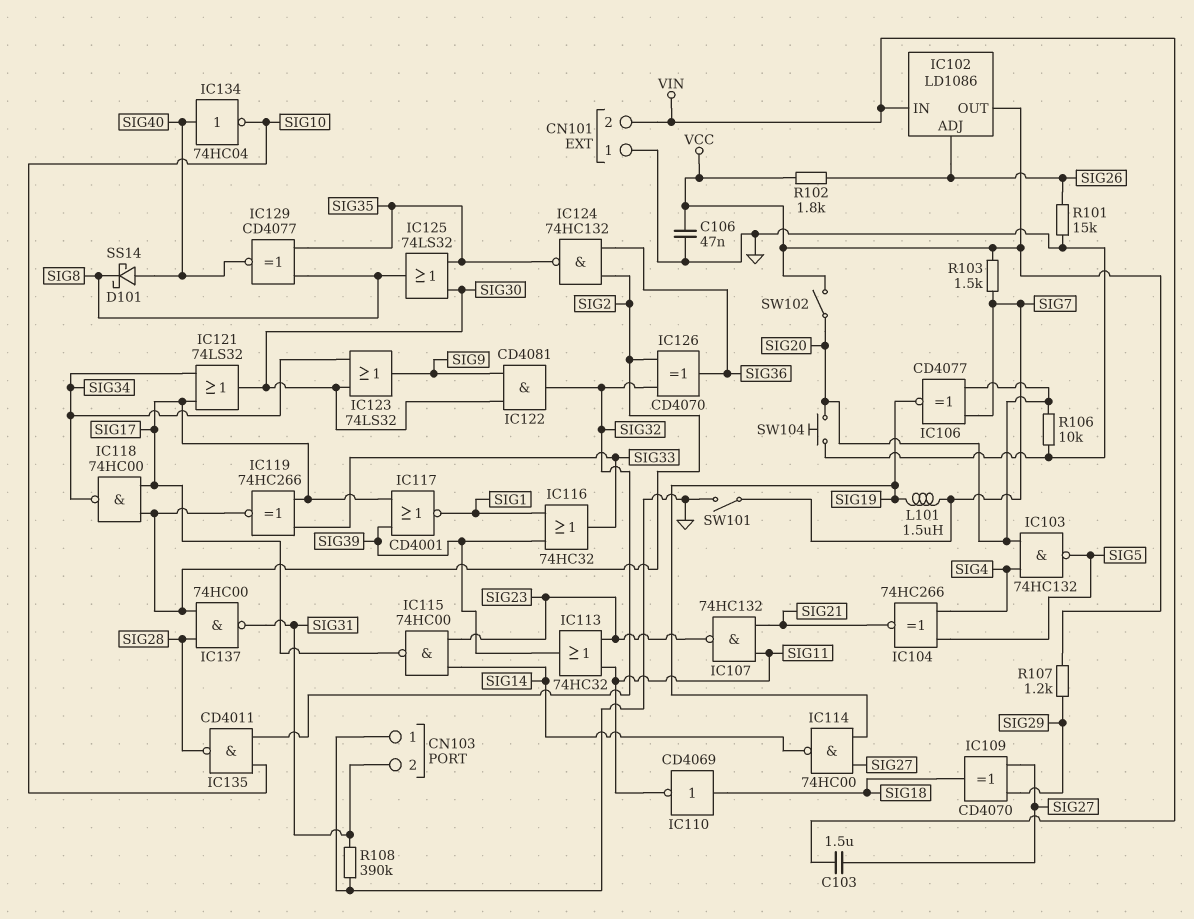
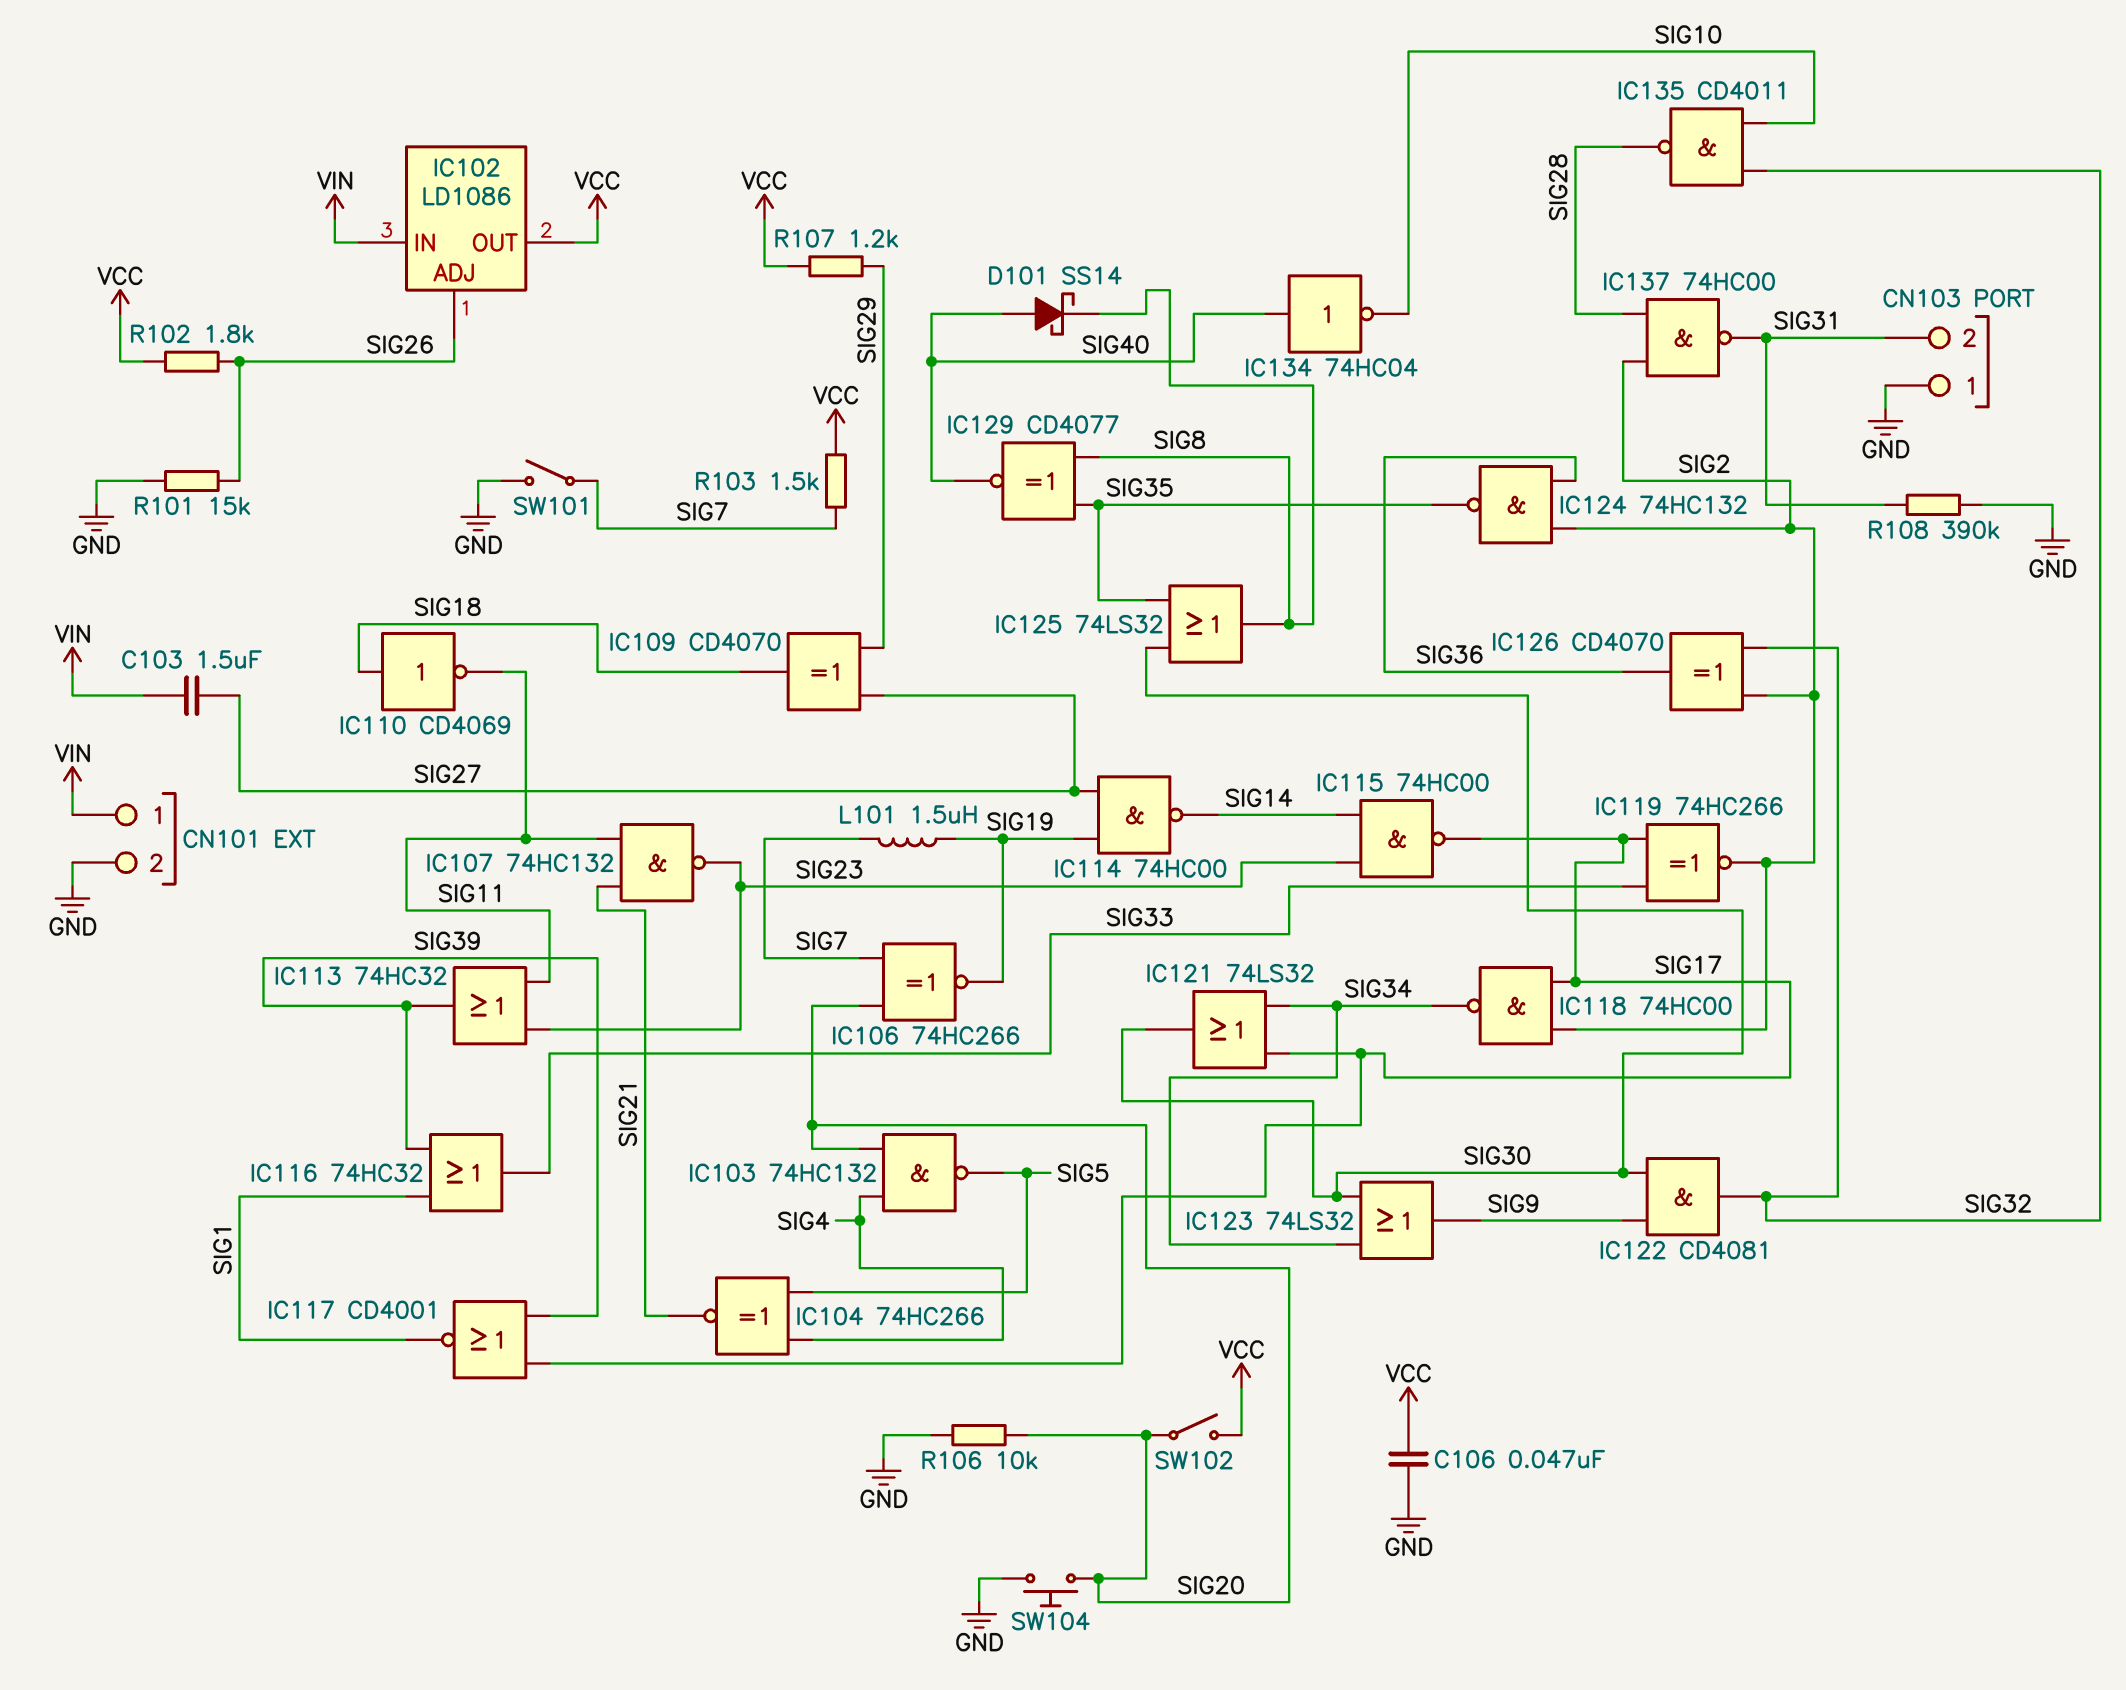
CN101 pin 1: GND -> VIN
CN101 pin 2: VIN -> GND
IC106: XNOR CD4077 (in SIG7, in SIG20, out SIG19) -> XNOR 74HC266 (in SIG7, in SIG20, out SIG19)

